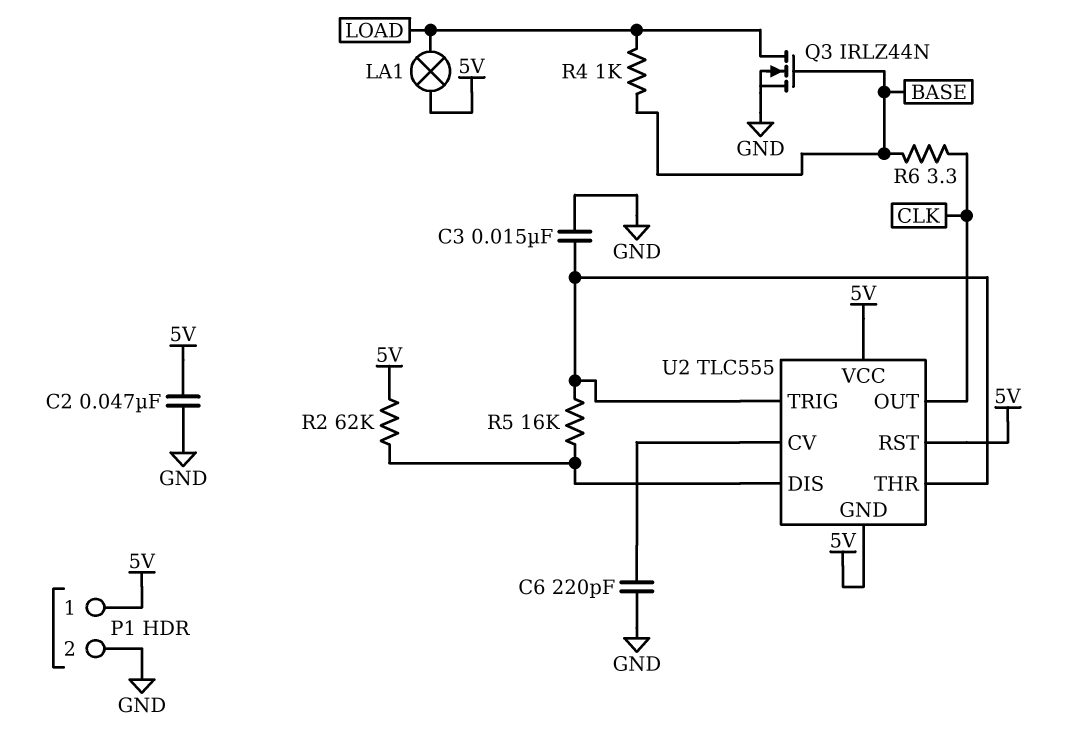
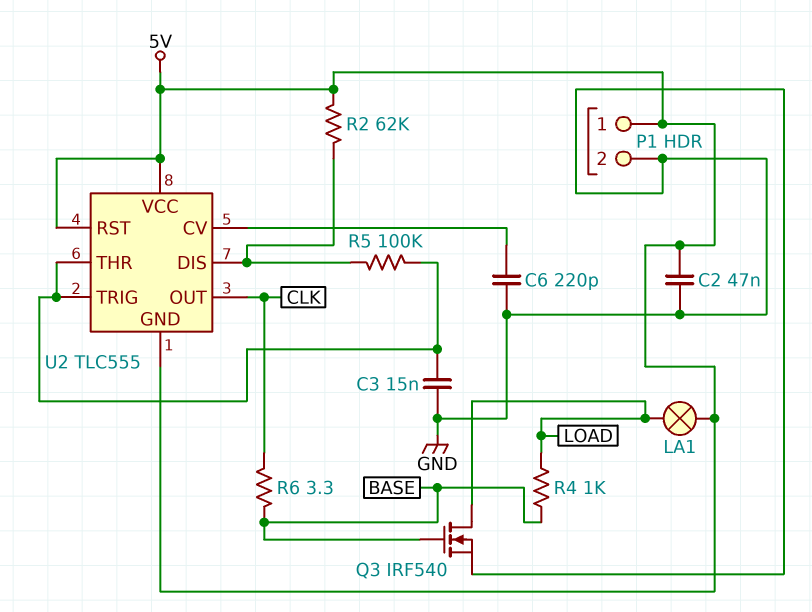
Q3: NMOS IRLZ44N (G BASE, D LOAD, S GND) -> NMOS IRF540 (G BASE, D LOAD, S GND)
R5: 16k (U2/DIS, U2/THR) -> 100k (U2/DIS, U2/THR)

